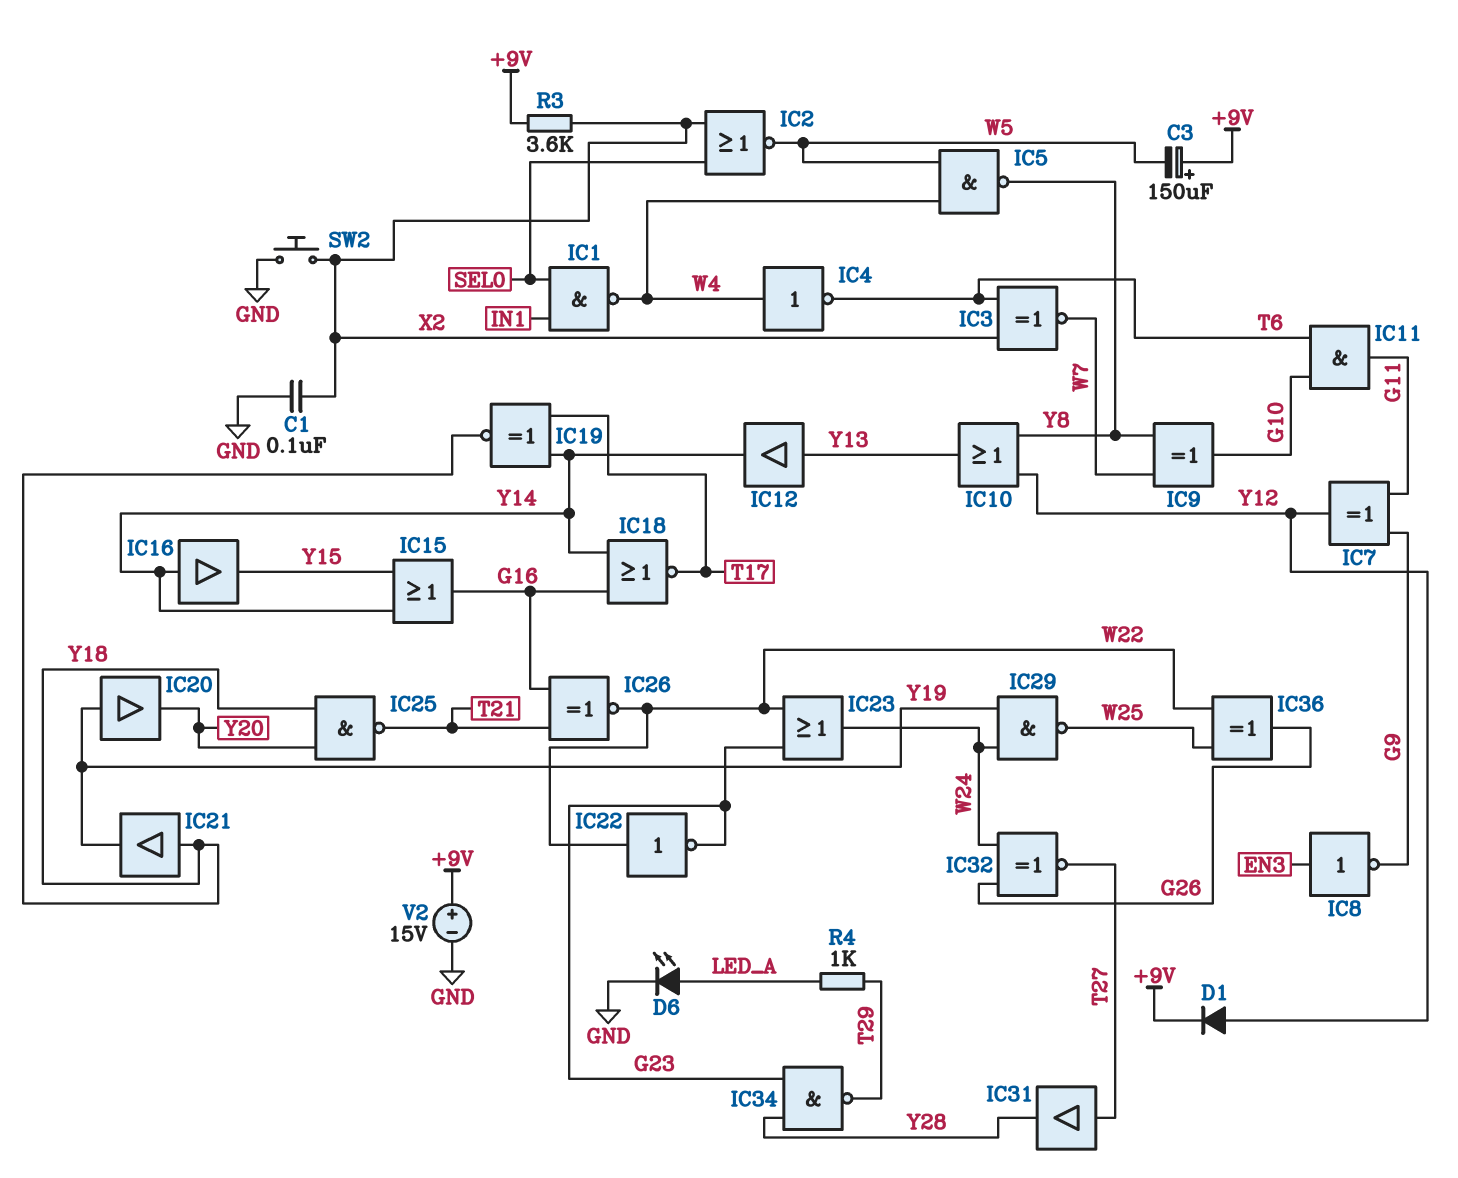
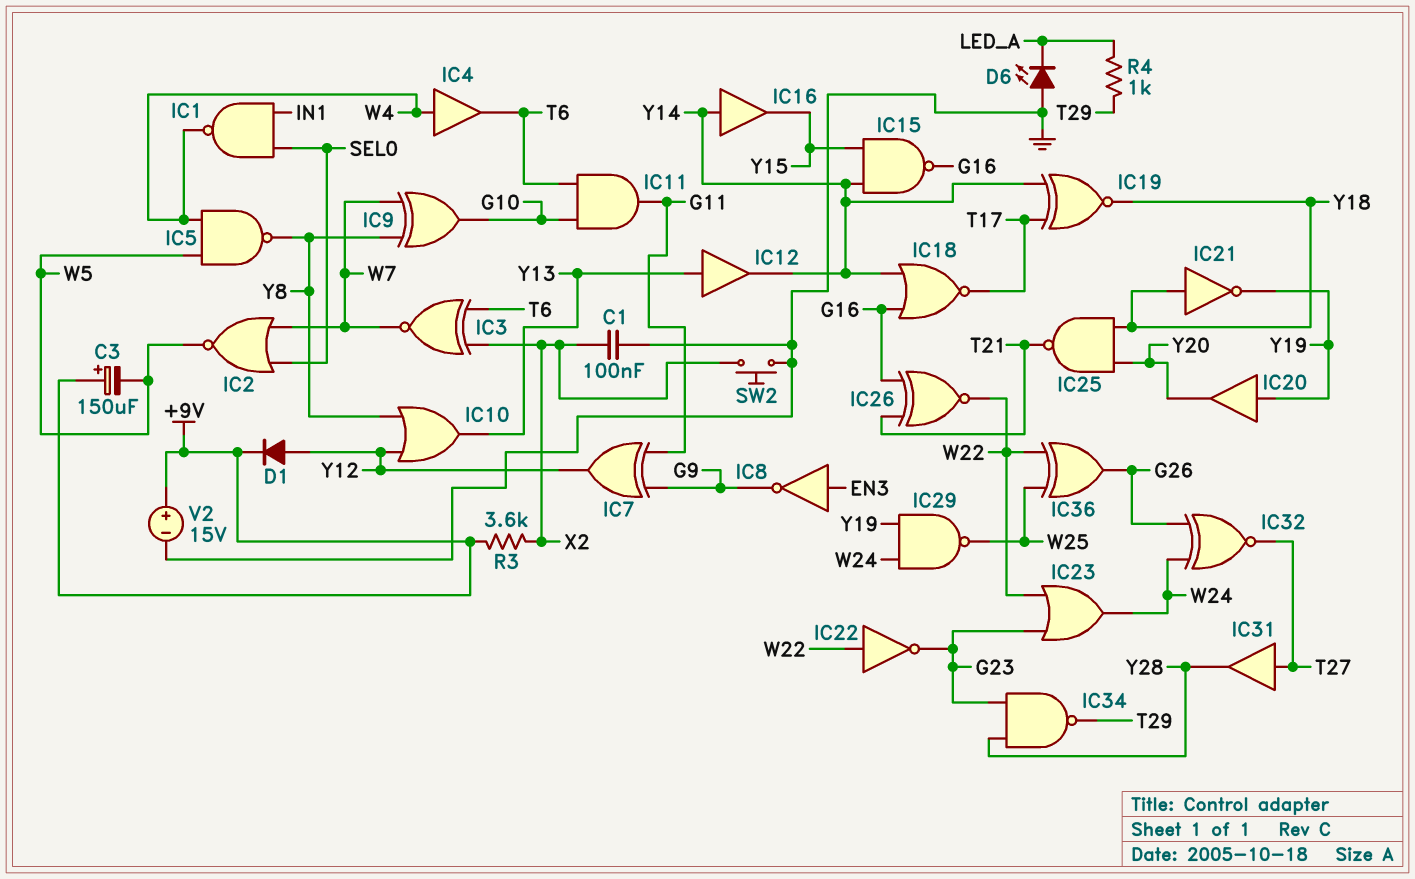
D6: LED (A LED_A, K GND) -> LED (A GND, K LED_A)
IC2: NOR (in SEL0, in X2, out W5) -> NOR (in SEL0, in W7, out W5)
IC4: NOT (in W4, out T6) -> buffer (in W4, out T6)
IC15: OR (in Y14, in Y15, out G16) -> NAND (in Y14, in Y15, out G16)
IC21: buffer (in Y18, out Y19) -> NOT (in Y18, out Y19)

